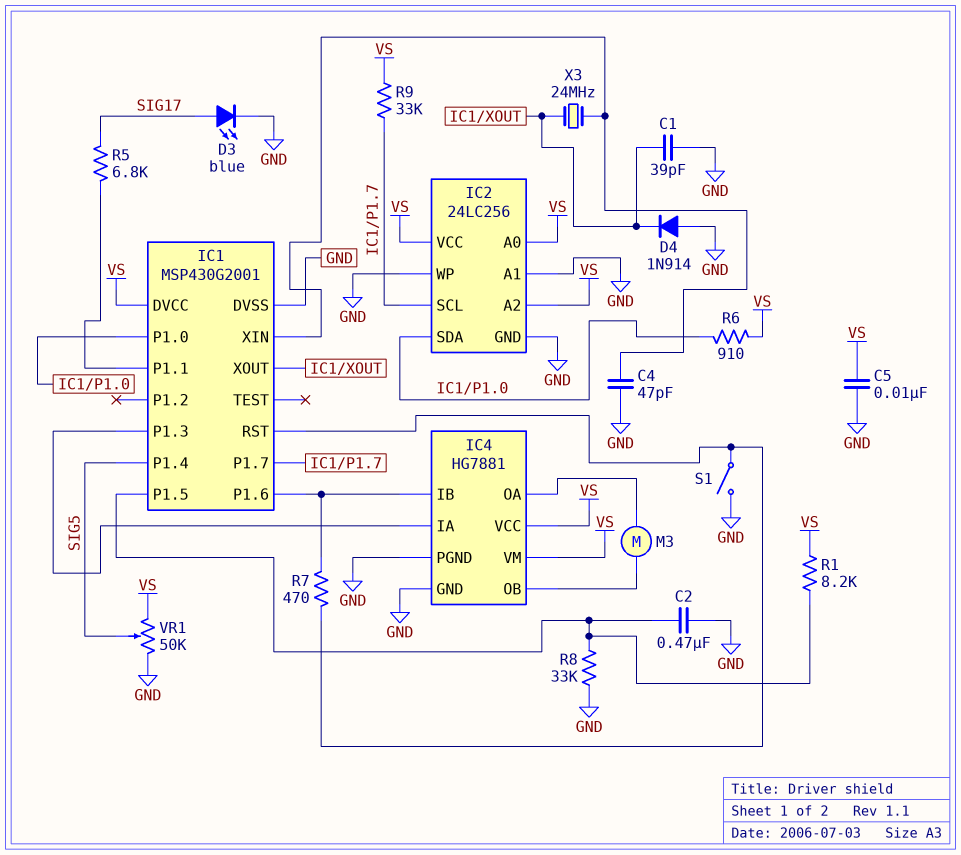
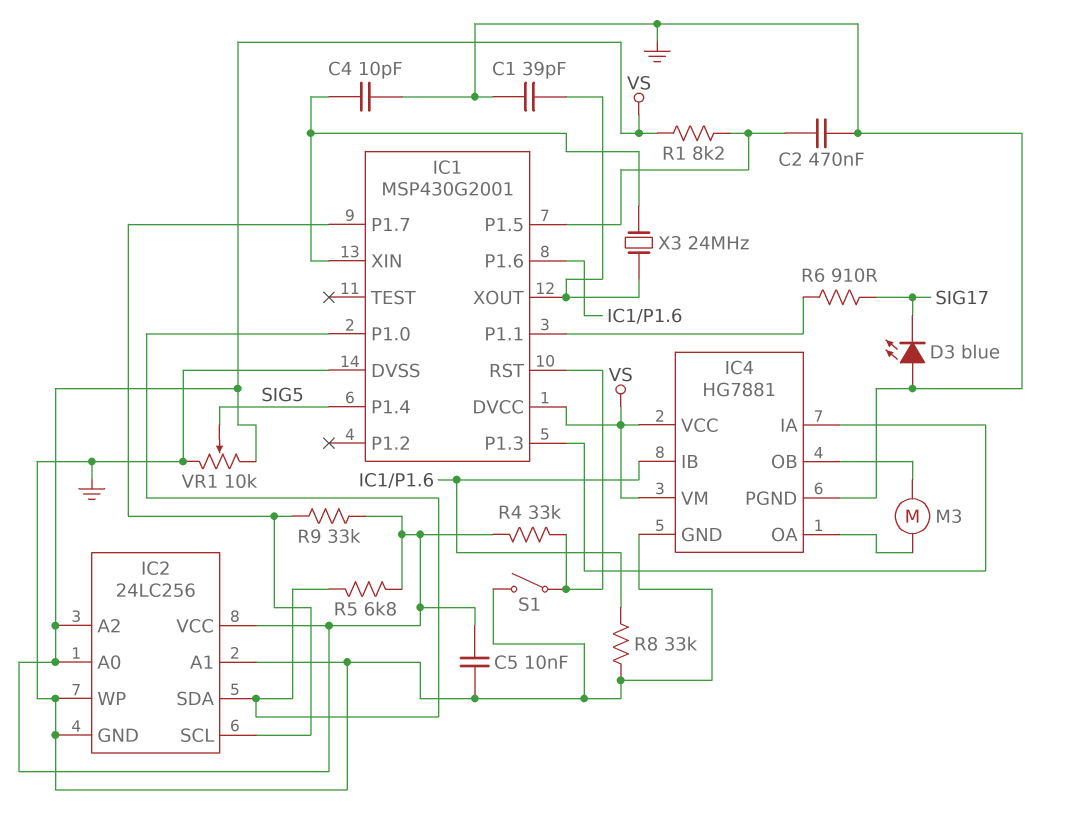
C4: 47pF (GND, IC1/XIN) -> 10pF (GND, IC1/XIN)
D3: LED blue (A SIG17, K GND) -> LED blue (A GND, K SIG17)
D4: diode 1N914 (A GND, K IC1/XOUT) -> none
R4: none -> 33k (IC1/RST, VS)
R5: 6.8k (IC1/P1.1, SIG17) -> 6.8k (IC1/P1.0, VS)
R6: 910 (IC1/P1.0, VS) -> 910 (IC1/P1.1, SIG17)
R7: 470 (IC1/P1.6, IC1/RST) -> none
R8: 33k (GND, IC1/P1.5) -> 33k (GND, IC1/P1.6)
VR1: 50k (GND, VS, wiper SIG5) -> 10k (GND, VS, wiper SIG5)

